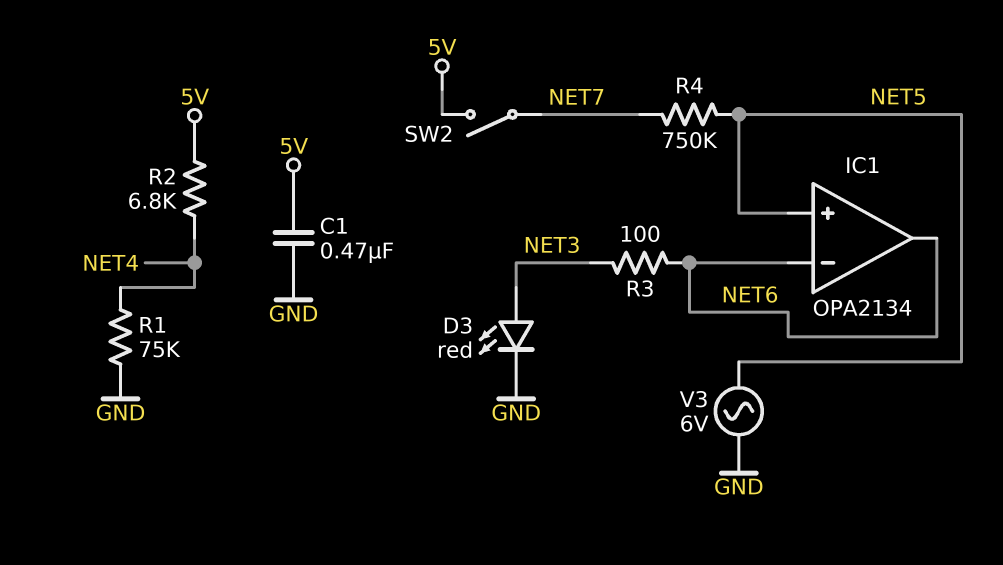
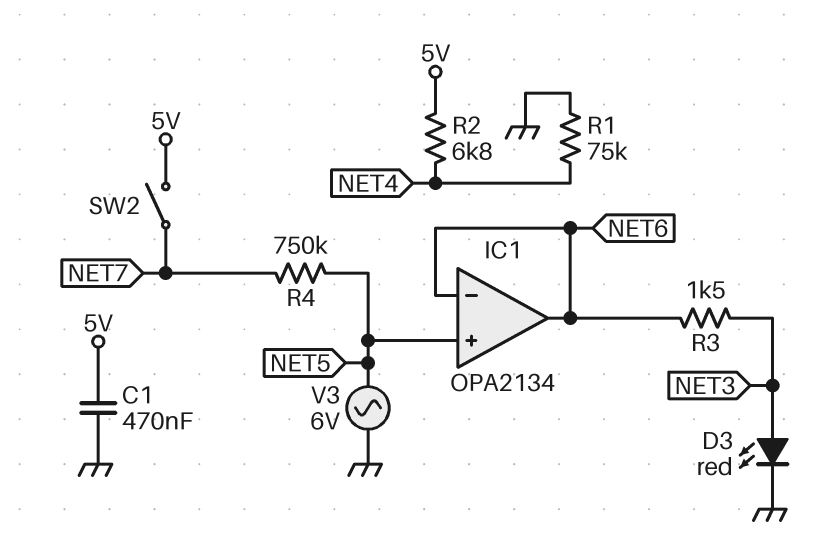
R3: 100 (NET3, NET6) -> 1.5k (NET3, NET6)

